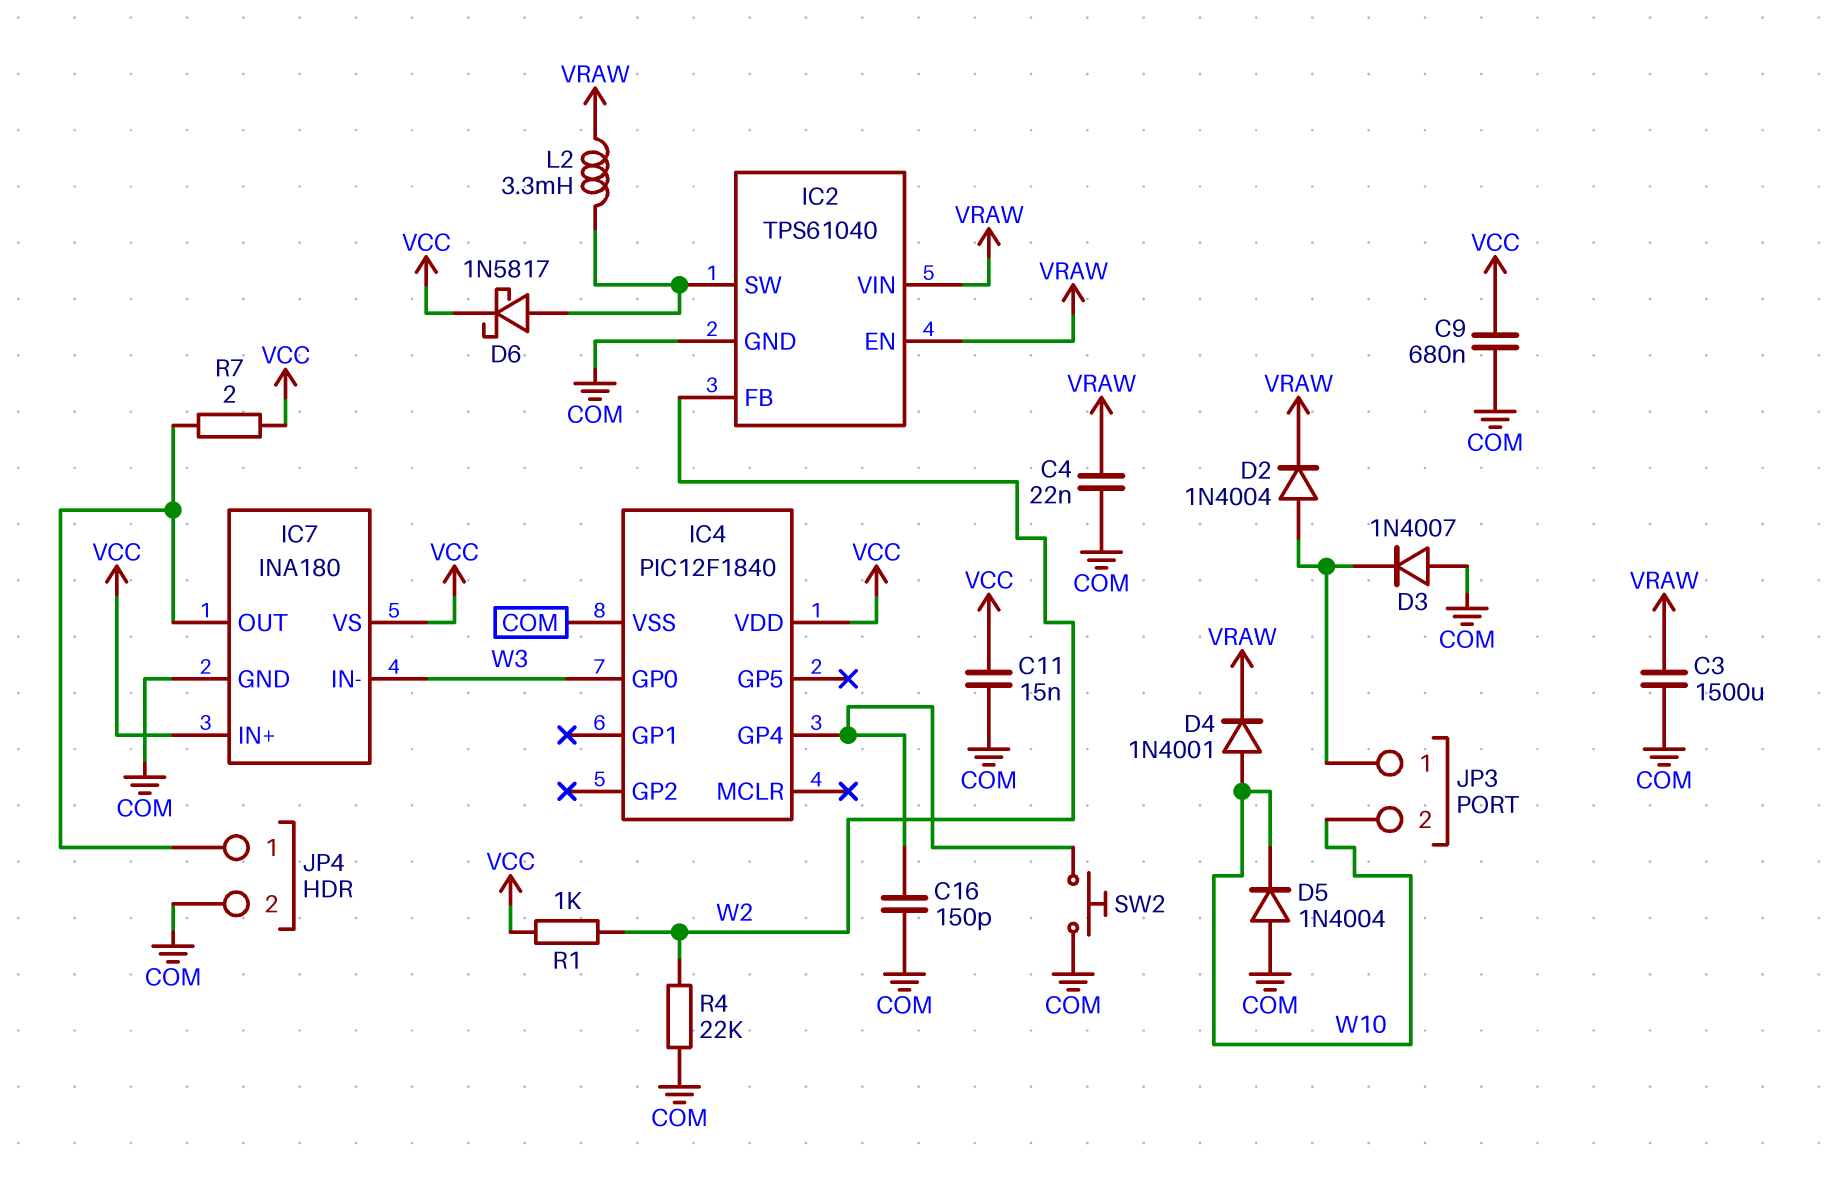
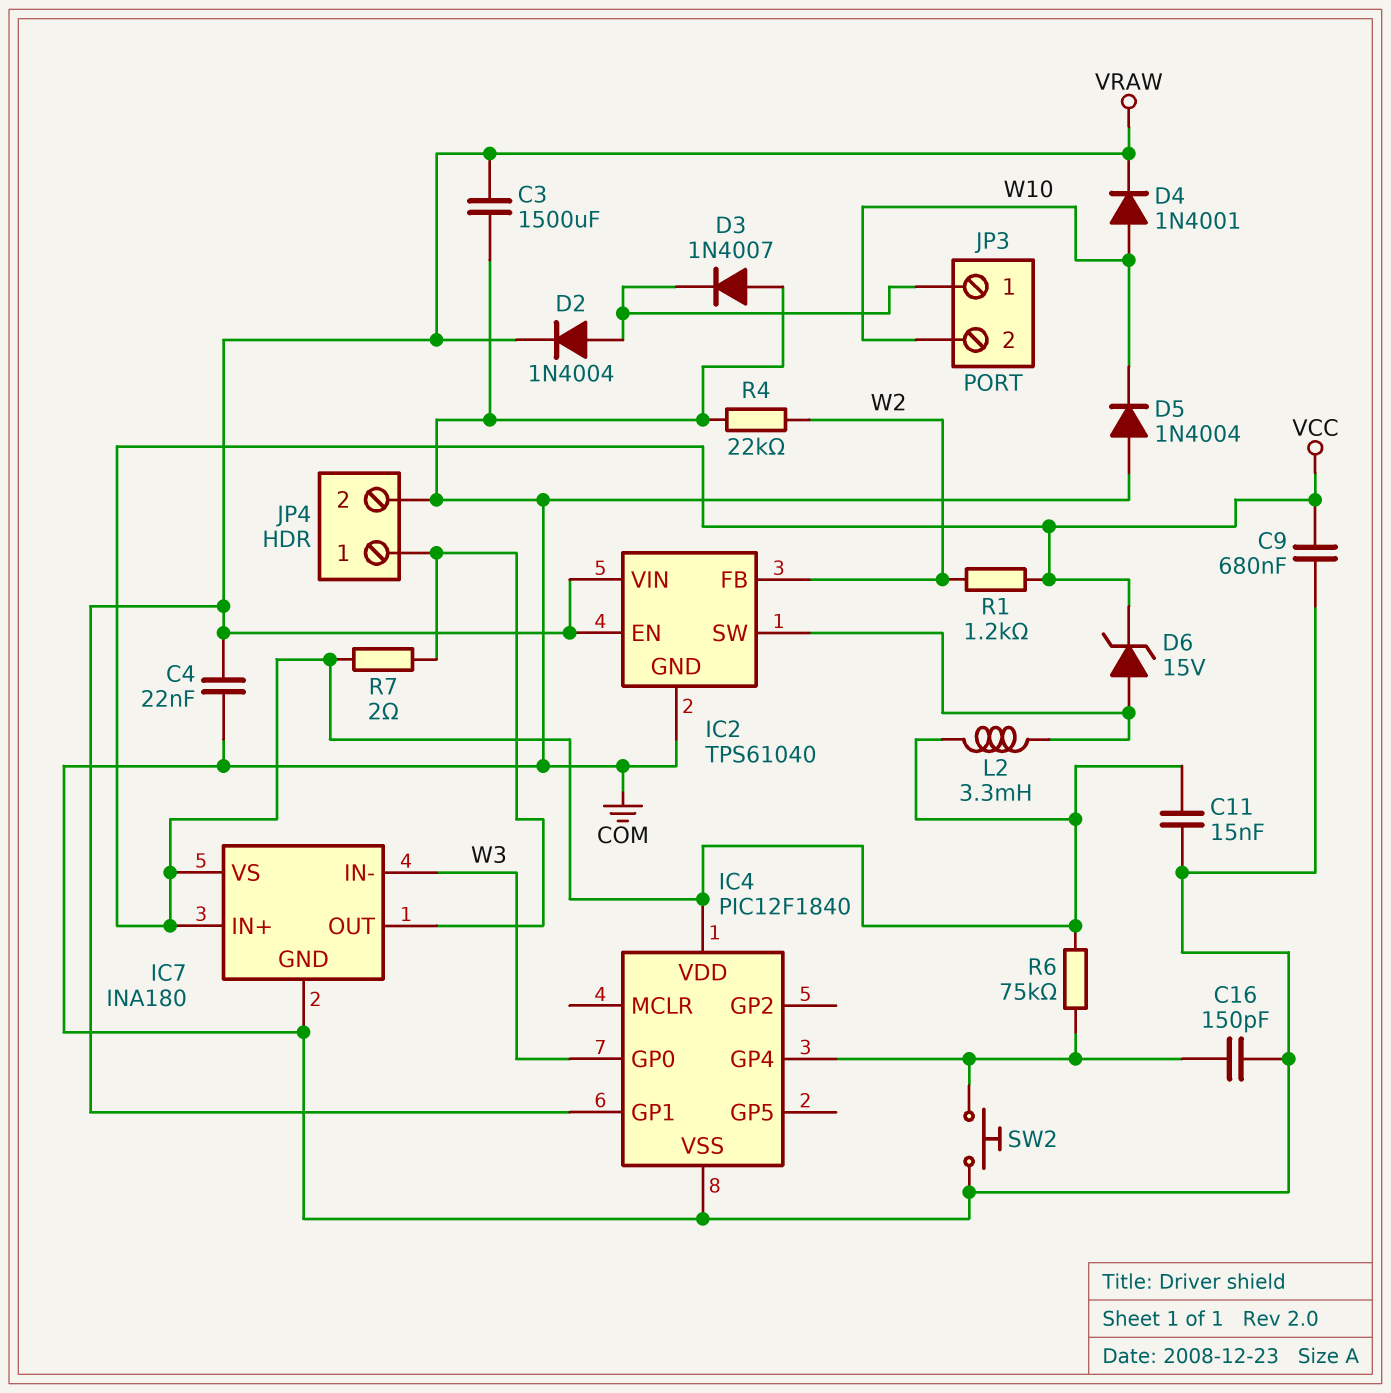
D6: schottky 1N5817 (A IC2/SW, K VCC) -> zener 15V (A IC2/SW, K VCC)
IC4 pin GP1: none -> VRAW
L2: 3.3mH (IC2/SW, VRAW) -> 3.3mH (IC2/SW, VCC)
R1: 1k (VCC, W2) -> 1.2k (VCC, W2)
R6: none -> 75k (IC4/GP4, VCC)

